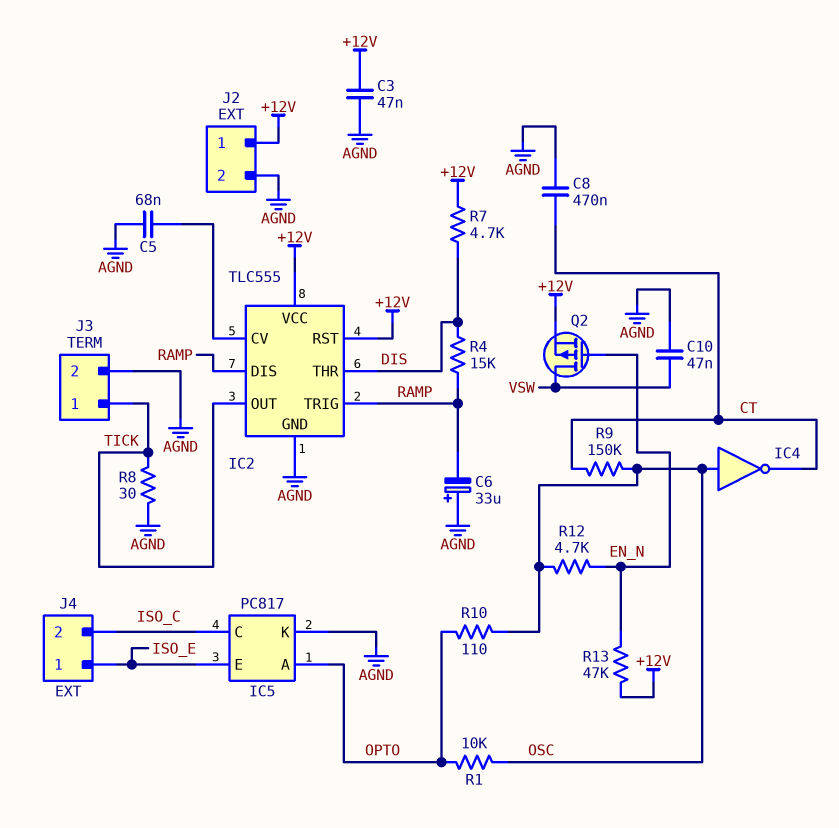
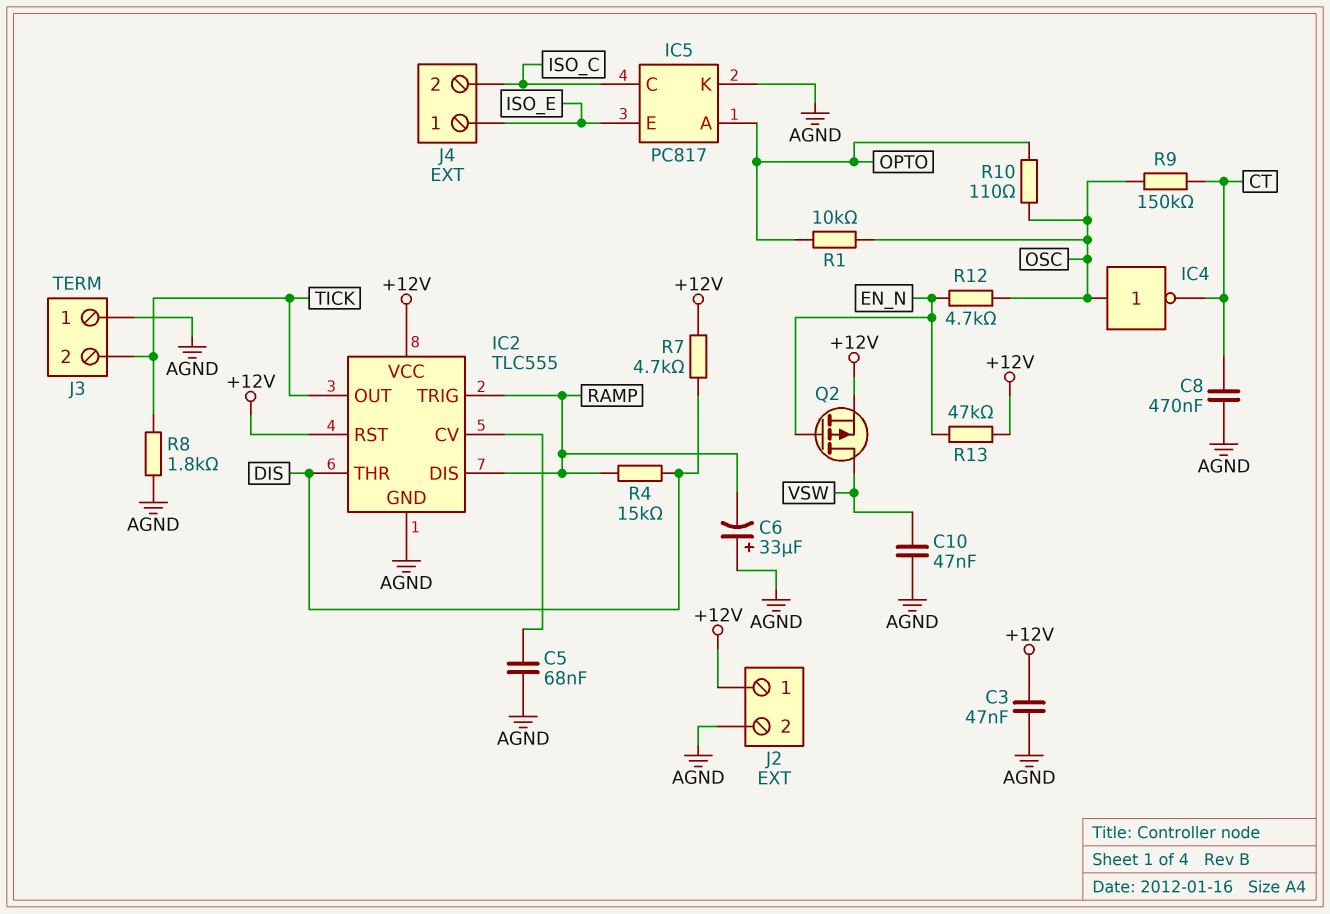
J3 pin 1: TICK -> AGND
J3 pin 2: AGND -> TICK
R8: 30 (AGND, TICK) -> 1.8k (AGND, TICK)

